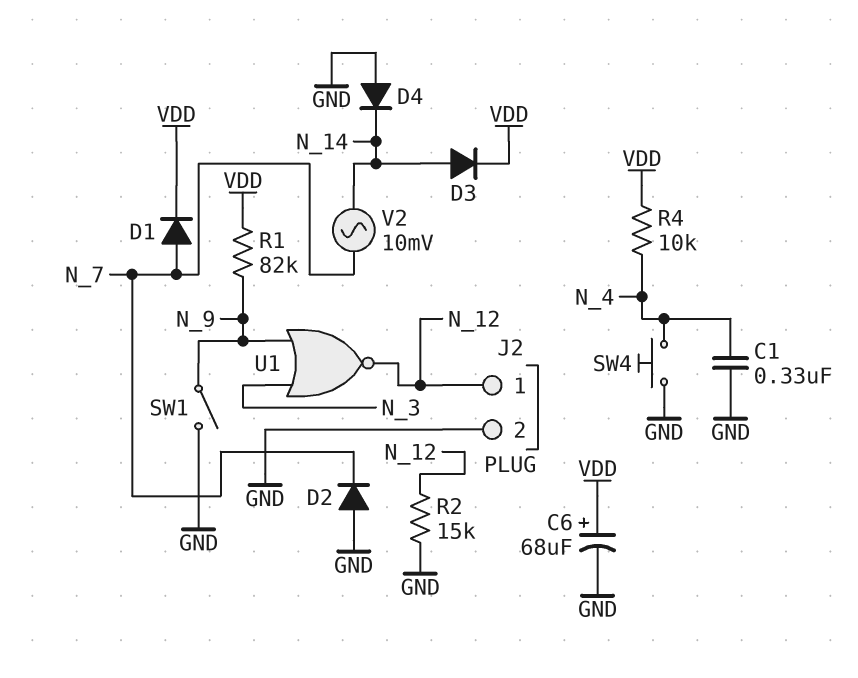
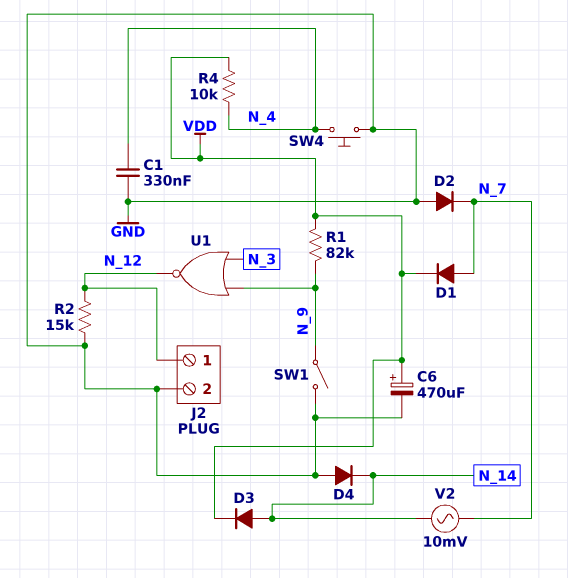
C6: 68uF (plus VDD, minus GND) -> 470uF (plus VDD, minus GND)

